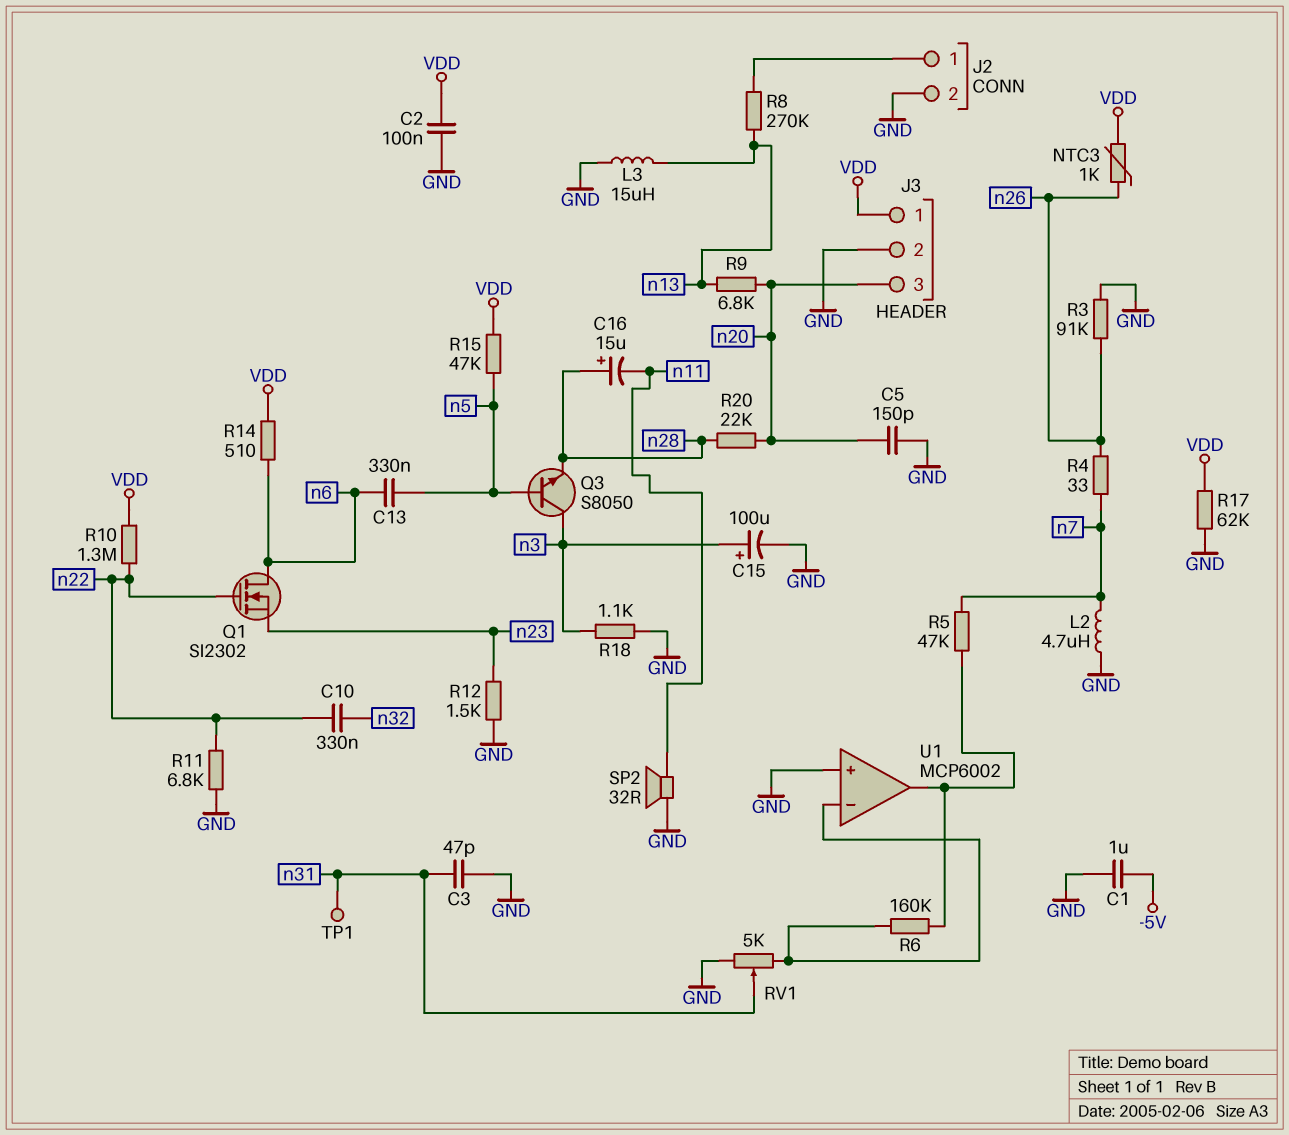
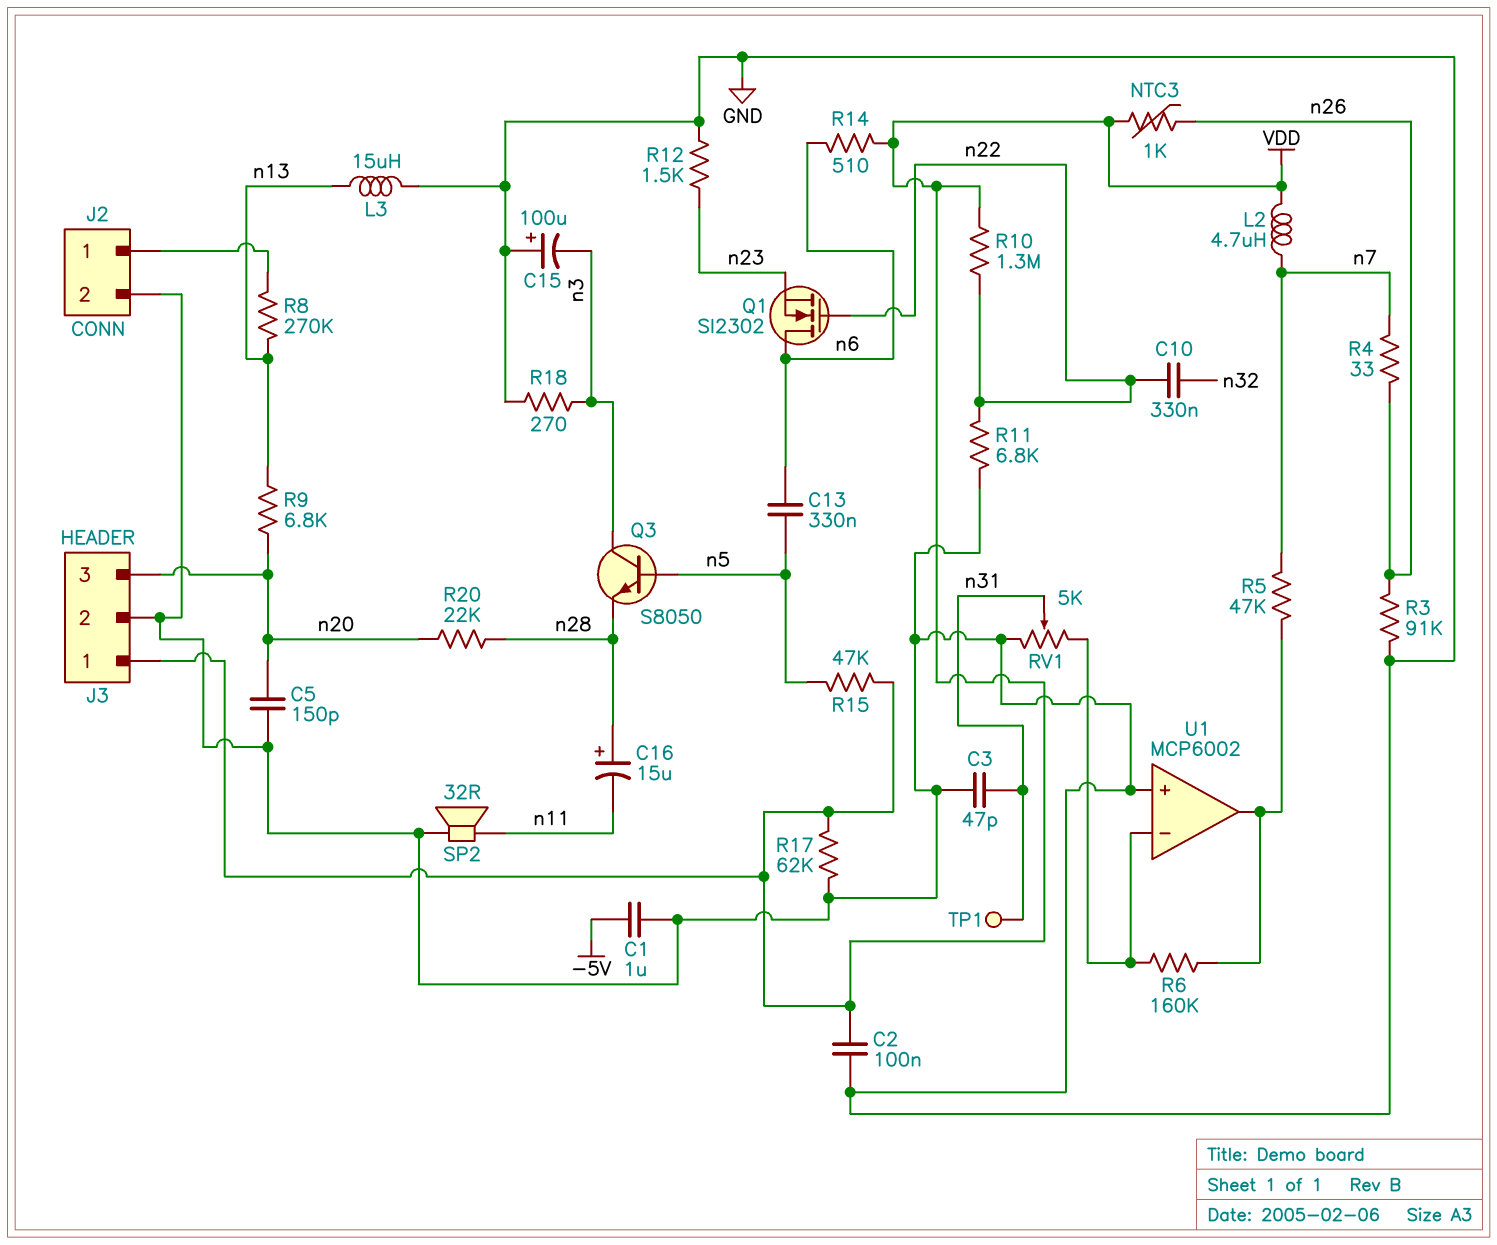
C15: 100uF (plus n3, minus GND) -> 100uF (plus GND, minus n3)
L2: 4.7uH (GND, n7) -> 4.7uH (VDD, n7)
R18: 1.1k (GND, n3) -> 270 (GND, n3)

